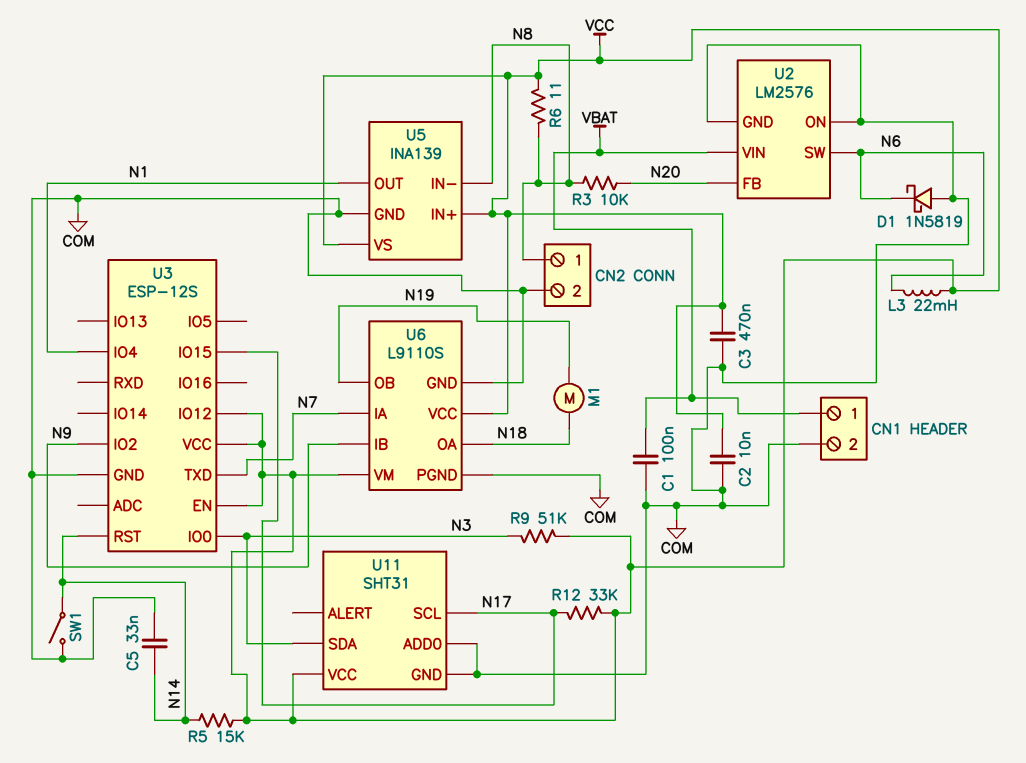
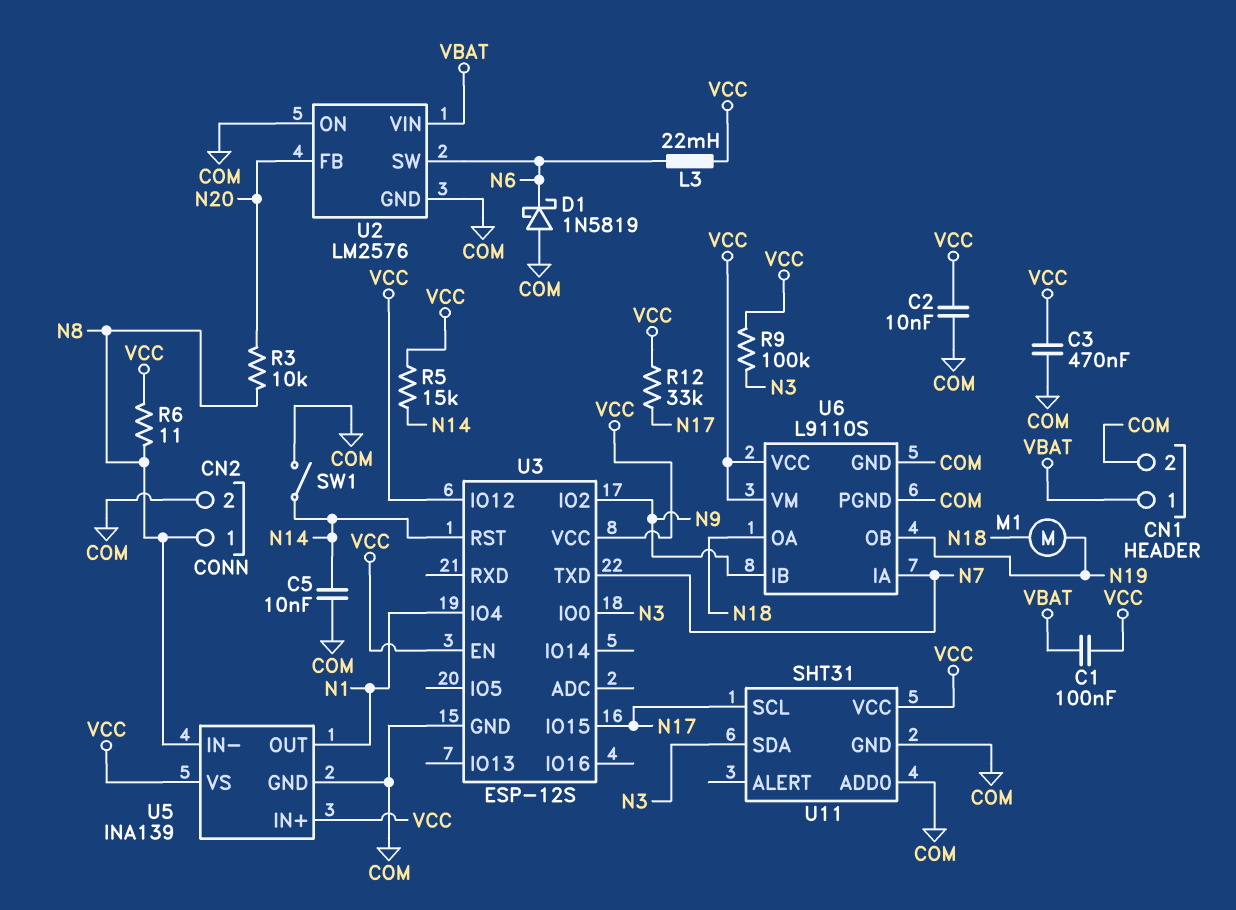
C1: 100nF (COM, VBAT) -> 100nF (VBAT, VCC)
C5: 33nF (COM, N14) -> 10nF (COM, N14)
R9: 51k (N3, VCC) -> 100k (N3, VCC)

